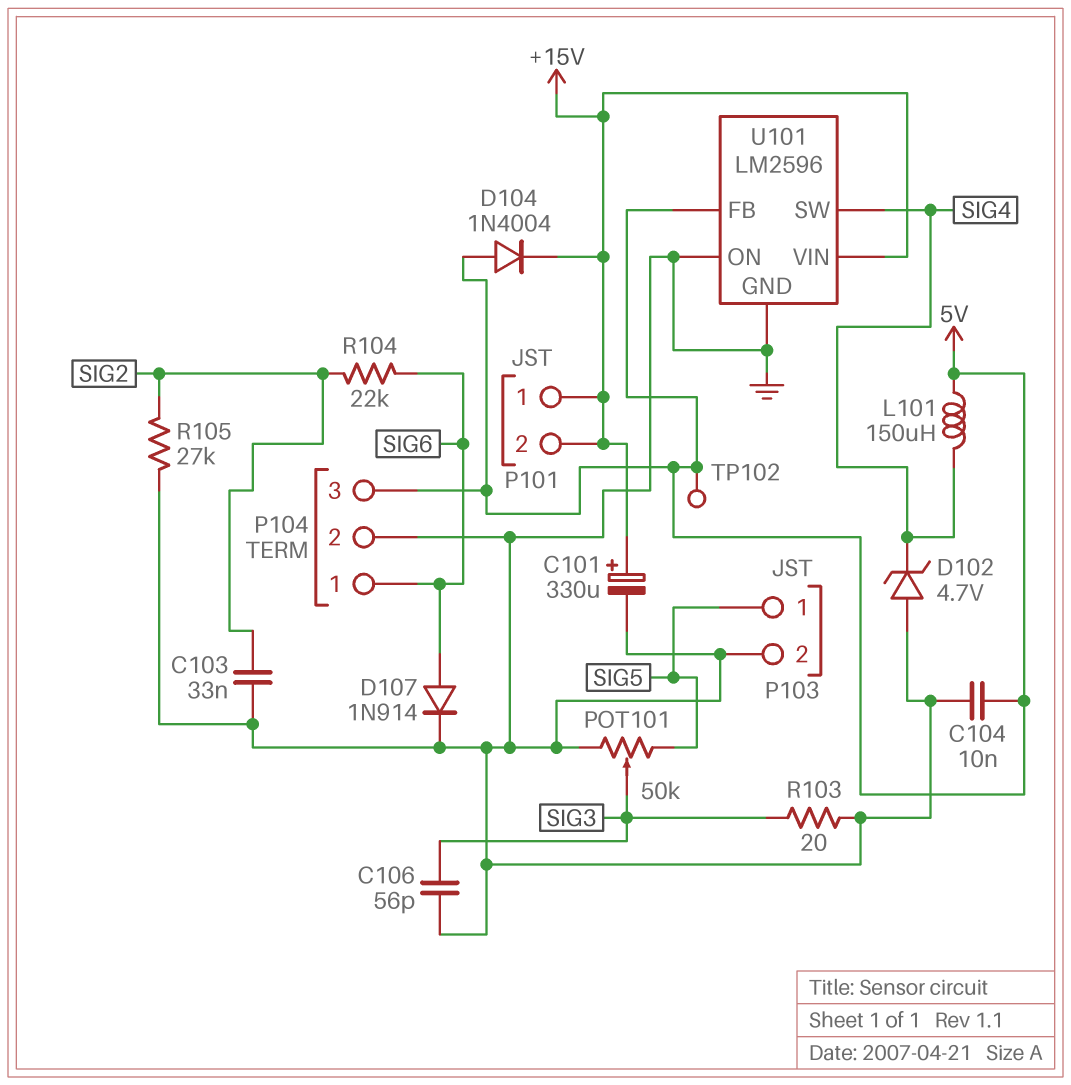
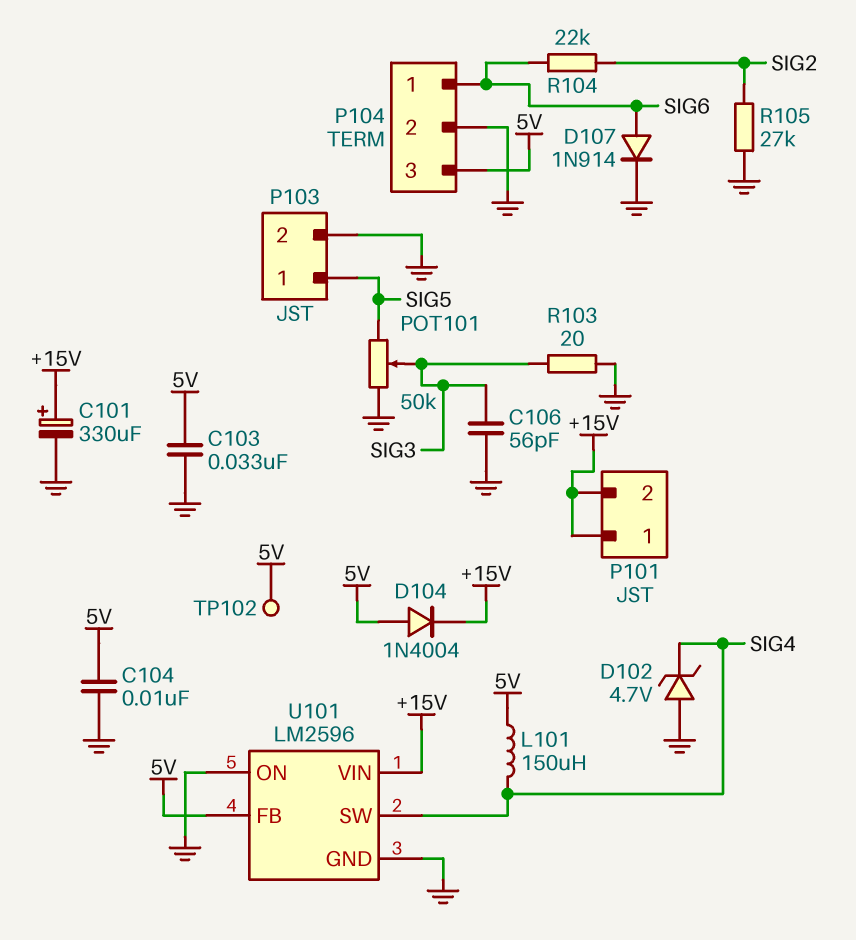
C103: 33nF (GND, SIG2) -> 33nF (5V, GND)

